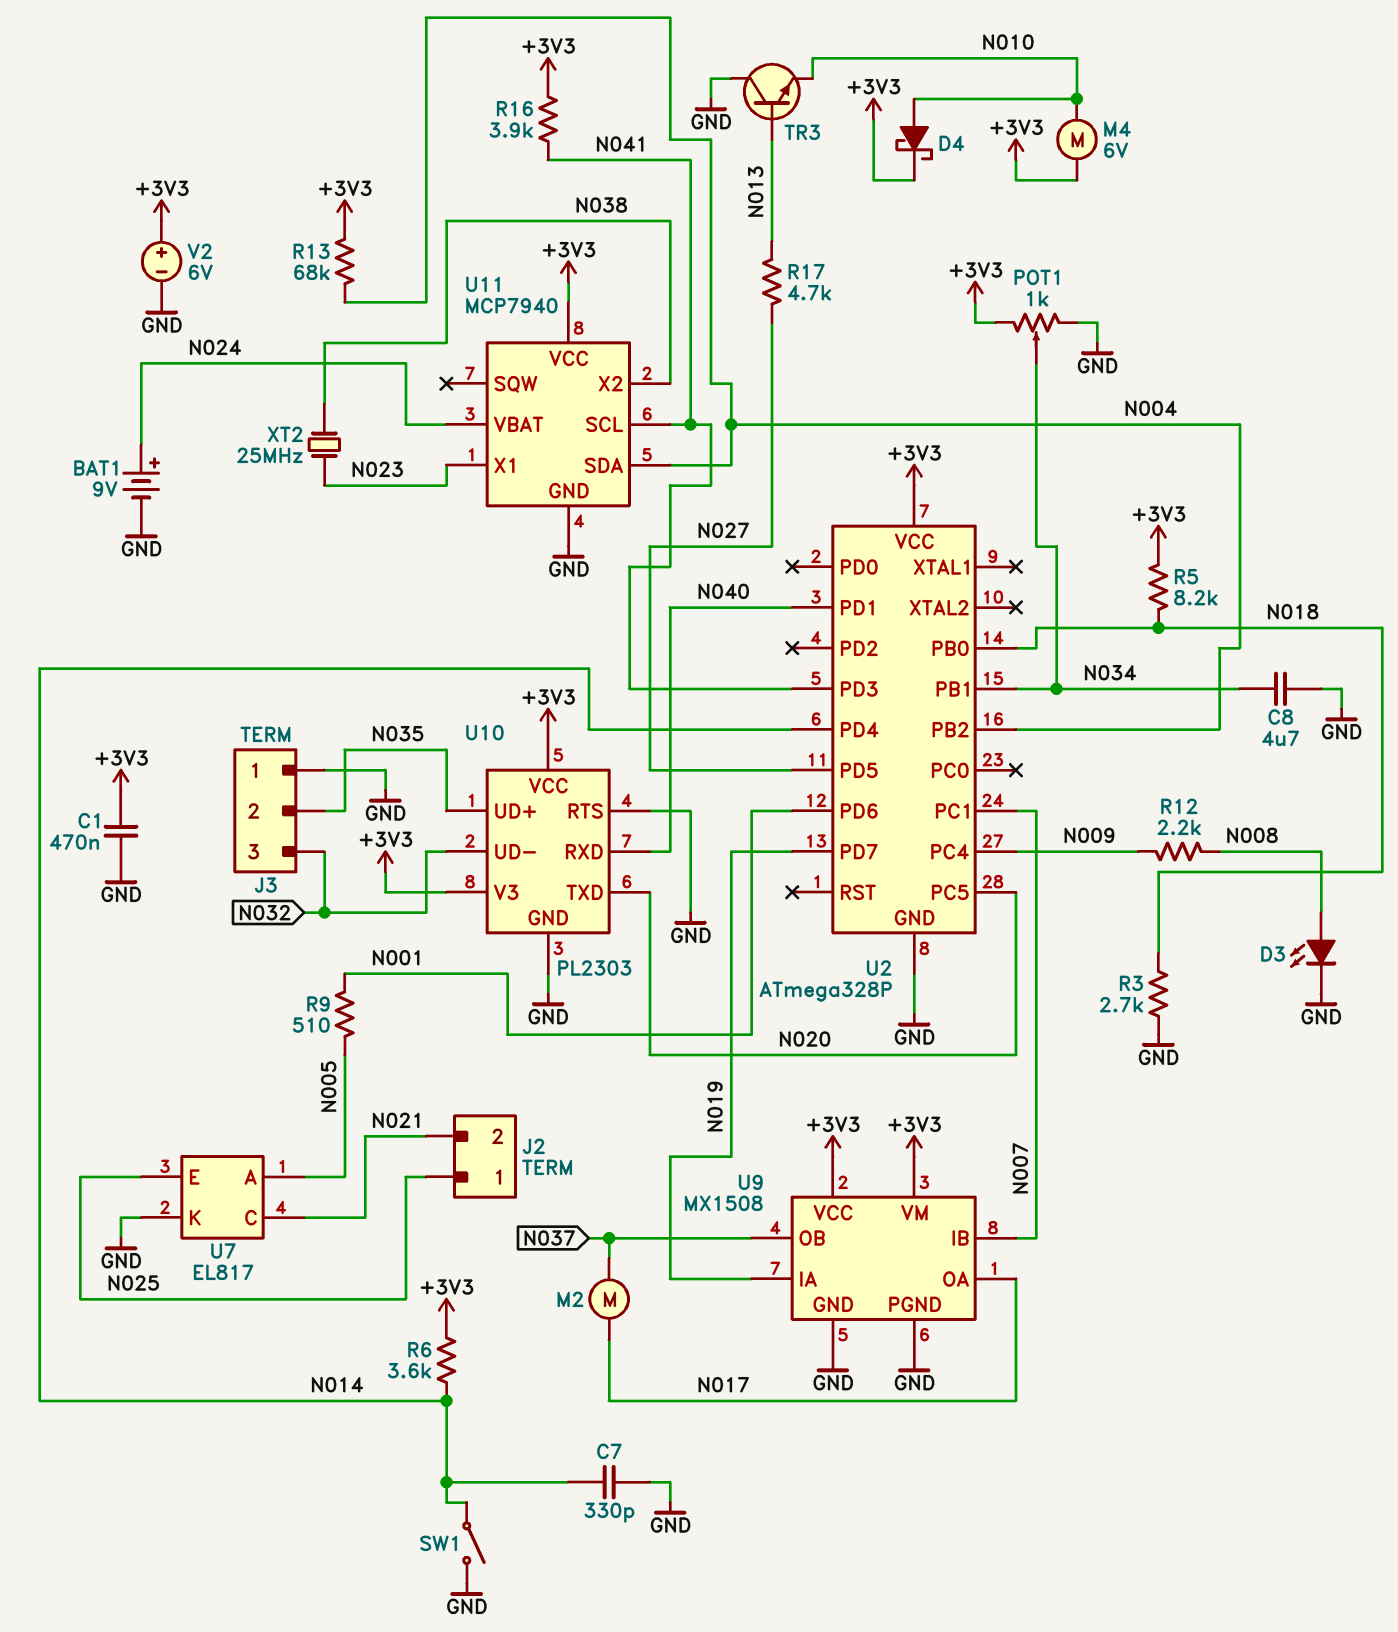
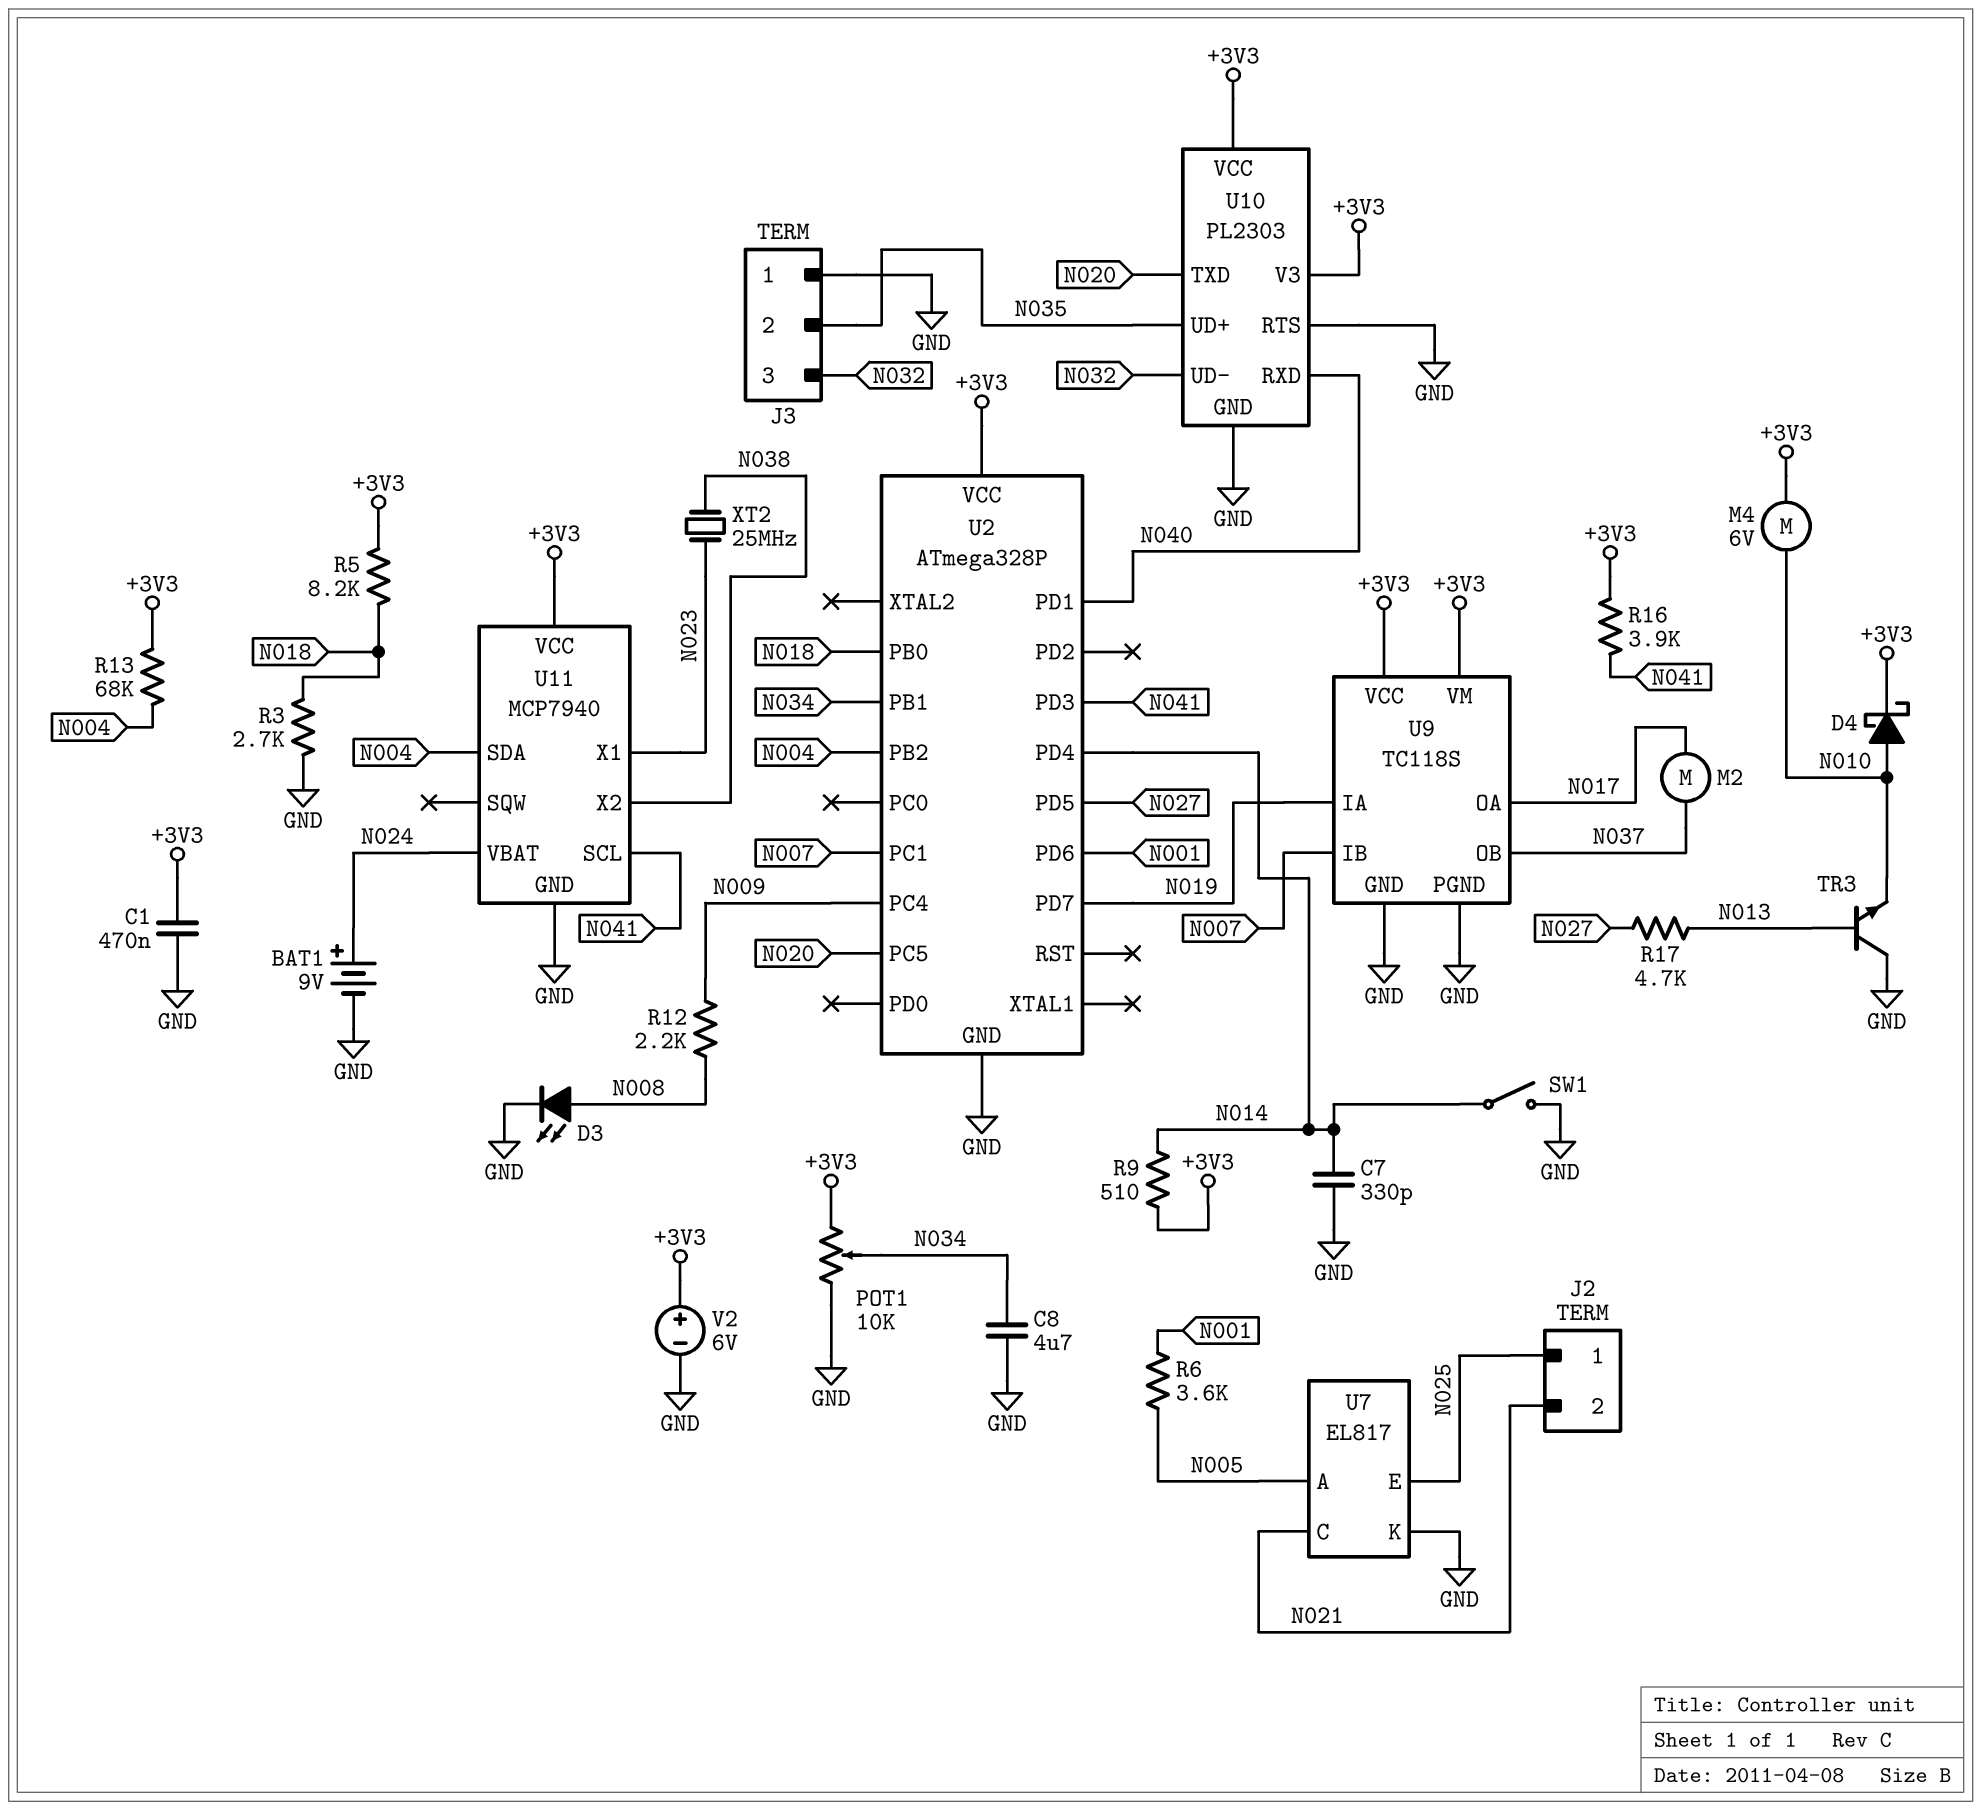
POT1: 1k (+3V3, GND, wiper N034) -> 10k (+3V3, GND, wiper N034)
R6: 3.6k (+3V3, N014) -> 3.6k (N001, N005)
R9: 510 (N001, N005) -> 510 (+3V3, N014)
U9: MX1508 -> TC118S

